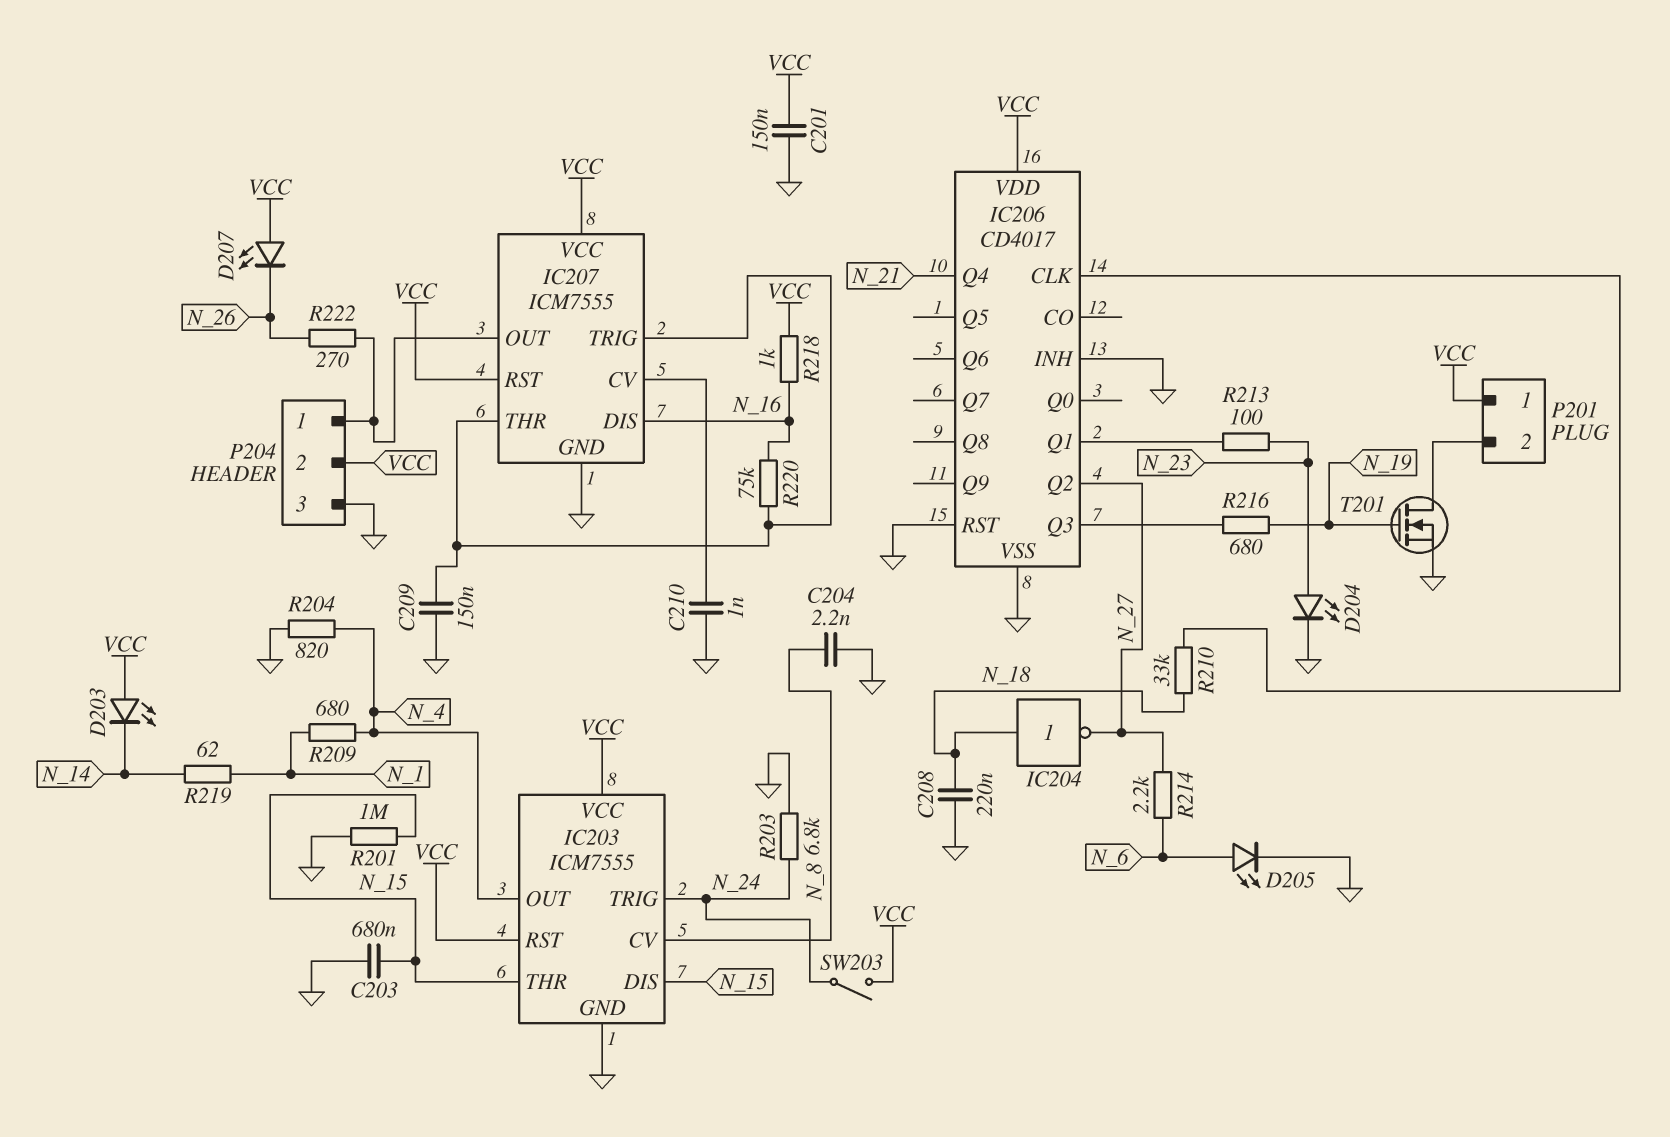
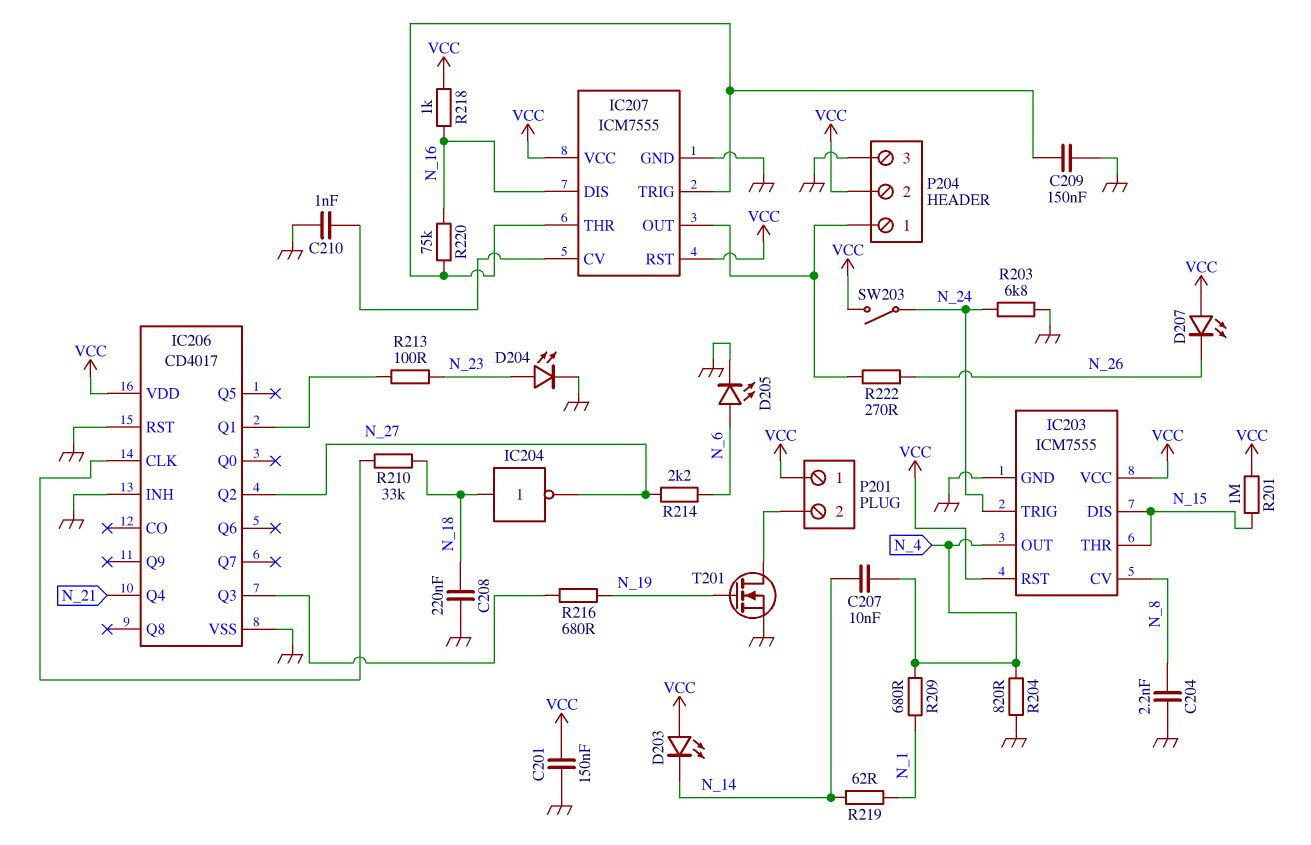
C203: 680nF (GND, N_15) -> none
C207: none -> 10nF (N_4, N_14)
R201: 1M (GND, N_15) -> 1M (N_15, VCC)

